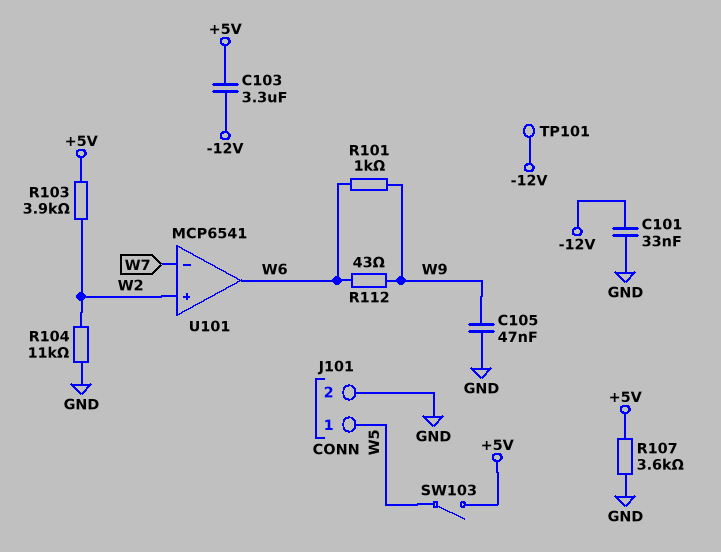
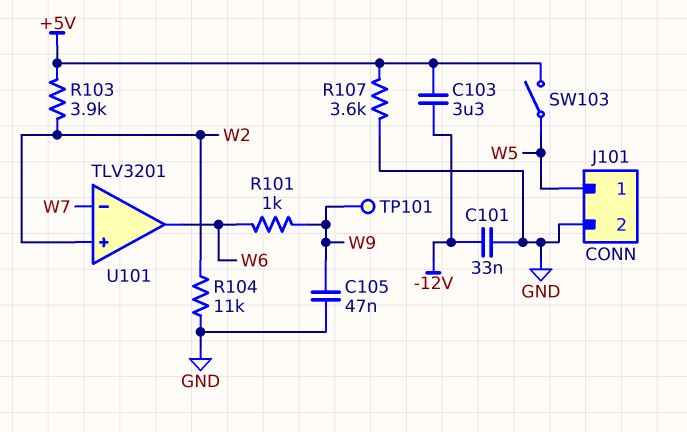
R112: 43 (W6, W9) -> none
TP101: test point (-12V) -> test point (W9)
U101: MCP6541 -> TLV3201

